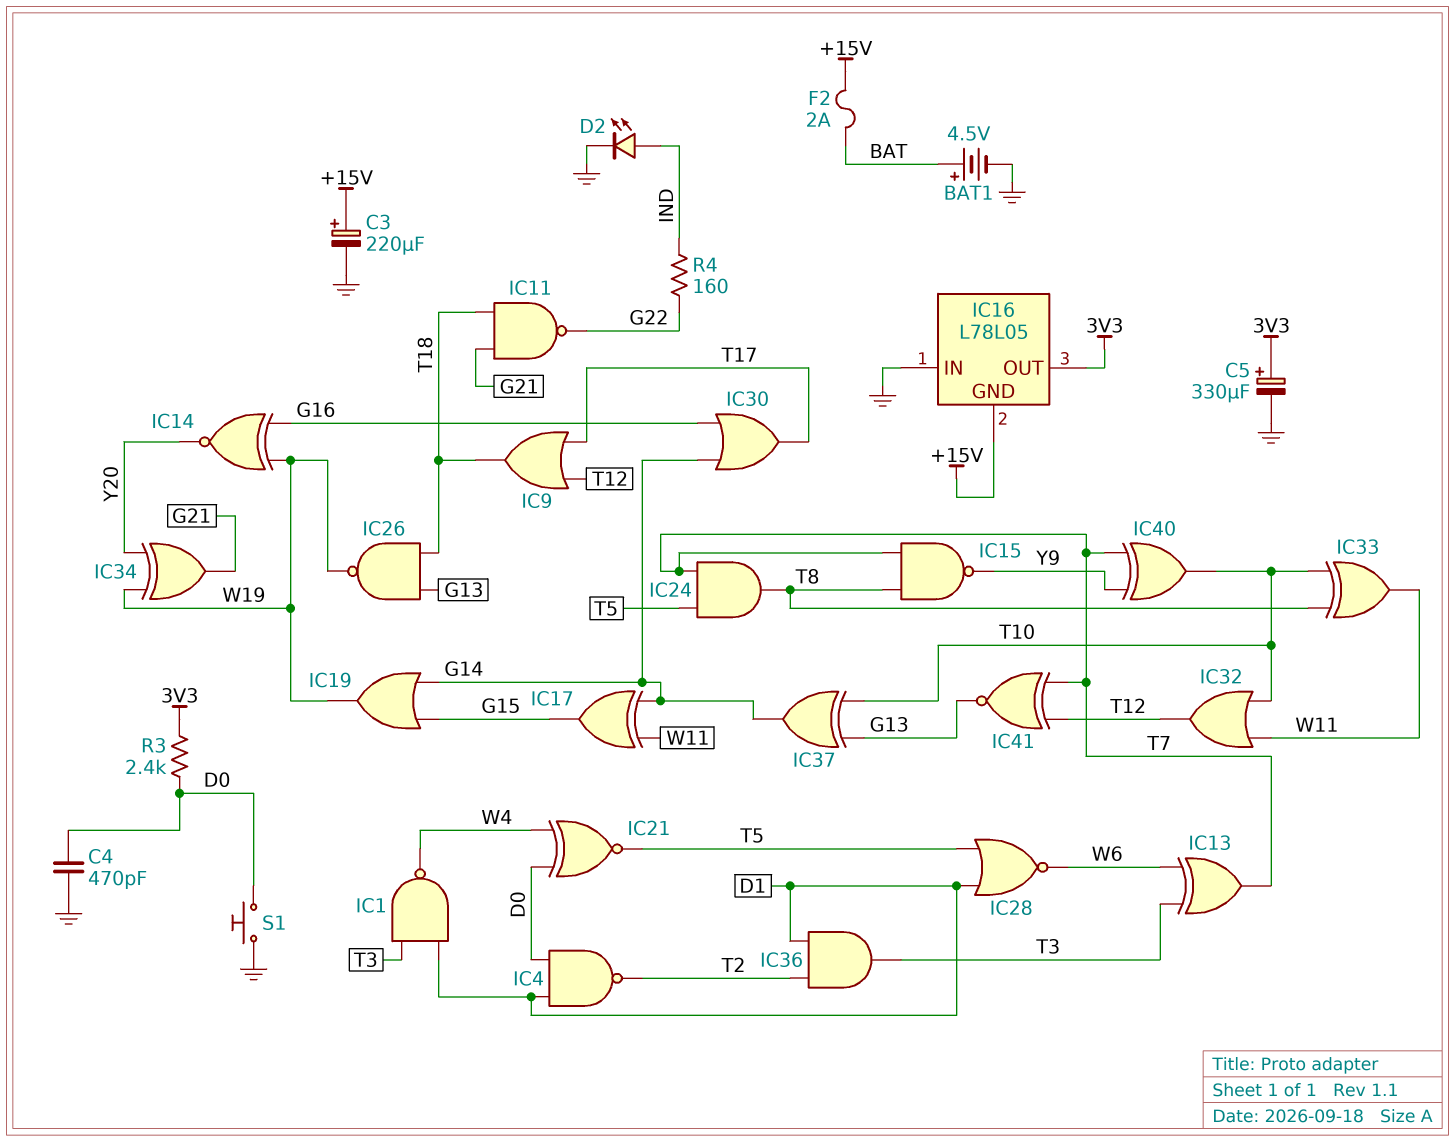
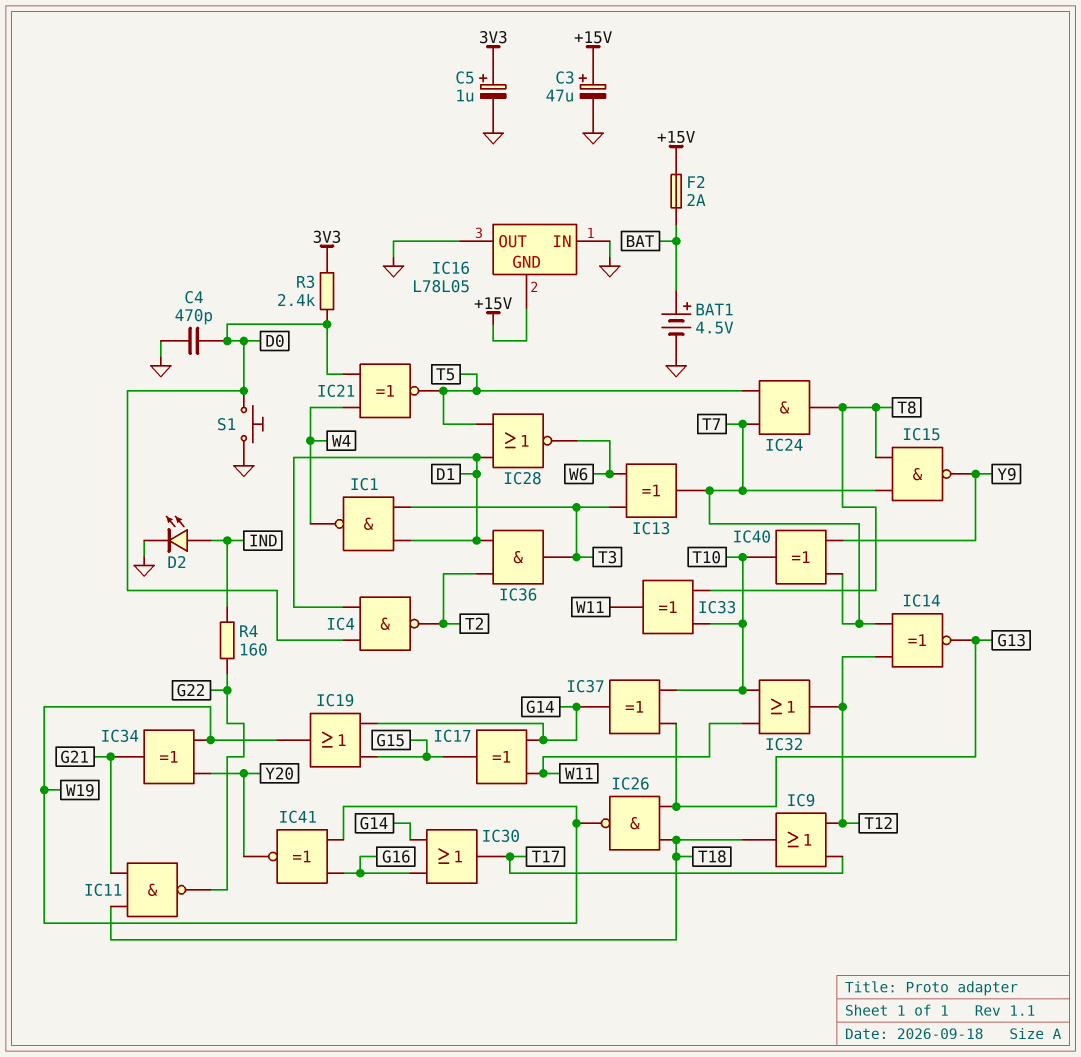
C3: 220uF (plus +15V, minus GND) -> 47uF (plus +15V, minus GND)
C5: 330uF (plus 3V3, minus GND) -> 1uF (plus 3V3, minus GND)
IC14: XNOR (in G16, in W19, out Y20) -> XNOR (in T7, in T12, out G13)
IC16 pin OUT: 3V3 -> GND
IC41: XNOR (in T7, in T12, out G13) -> XNOR (in G16, in W19, out Y20)

